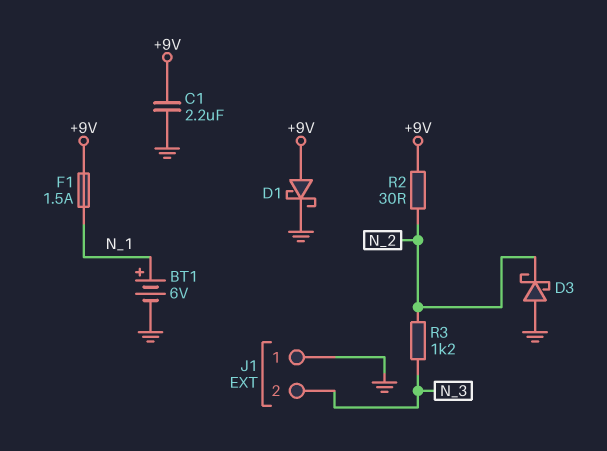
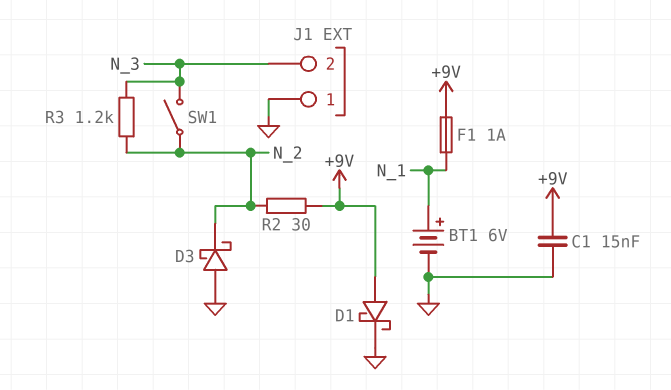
C1: 2.2uF (+9V, GND) -> 15nF (+9V, GND)
F1: 1.5A (+9V, N_1) -> 1A (+9V, N_1)
SW1: none -> switch (N_2, N_3)

